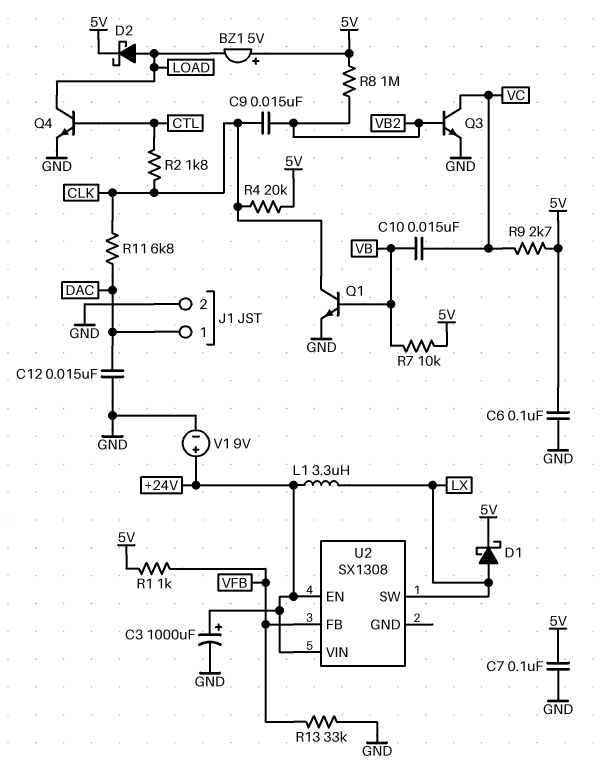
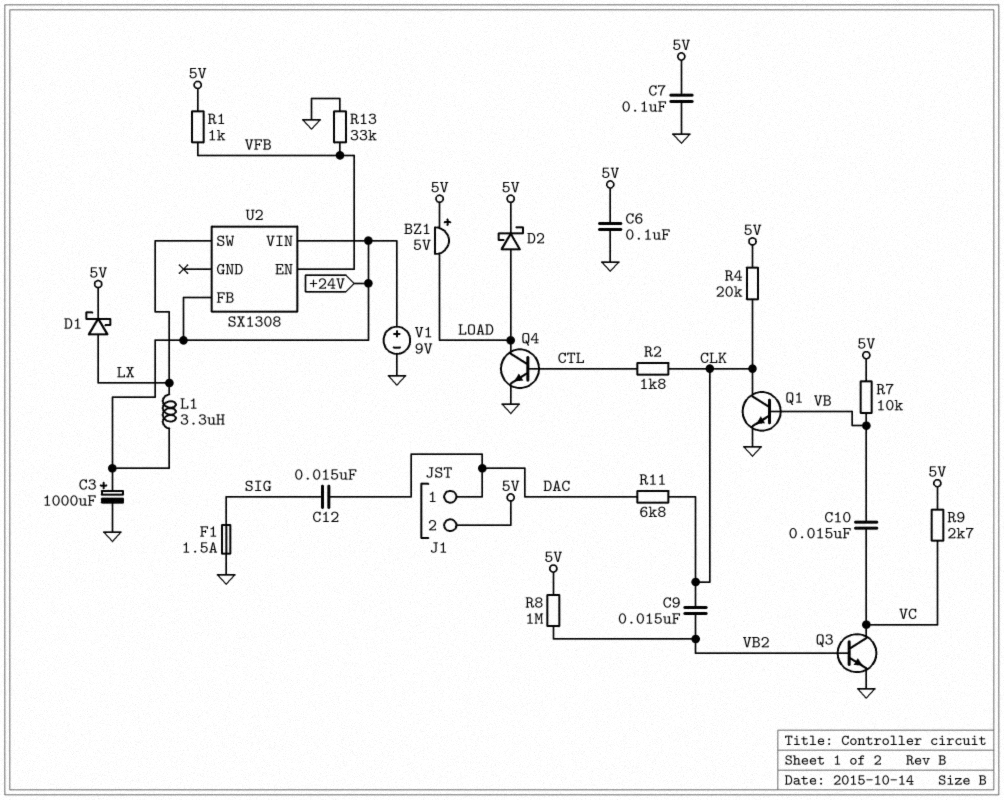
C12: 15nF (DAC, GND) -> 15nF (DAC, SIG)
F1: none -> 1.5A (GND, SIG)
J1 pin 2: GND -> 5V
U2 pin EN: +24V -> VFB
U2 pin FB: VFB -> +24V

